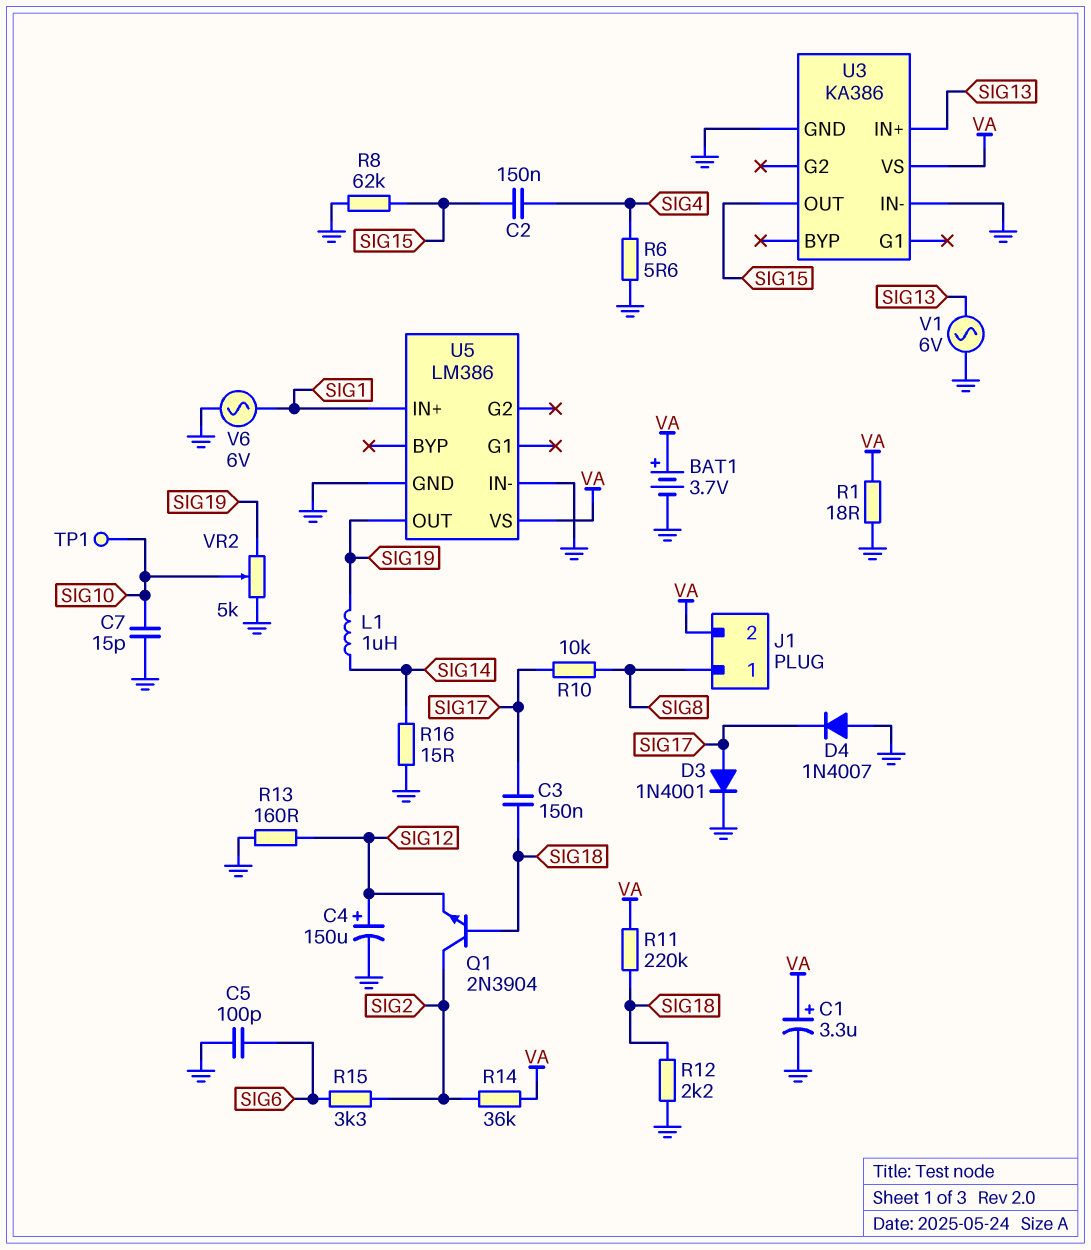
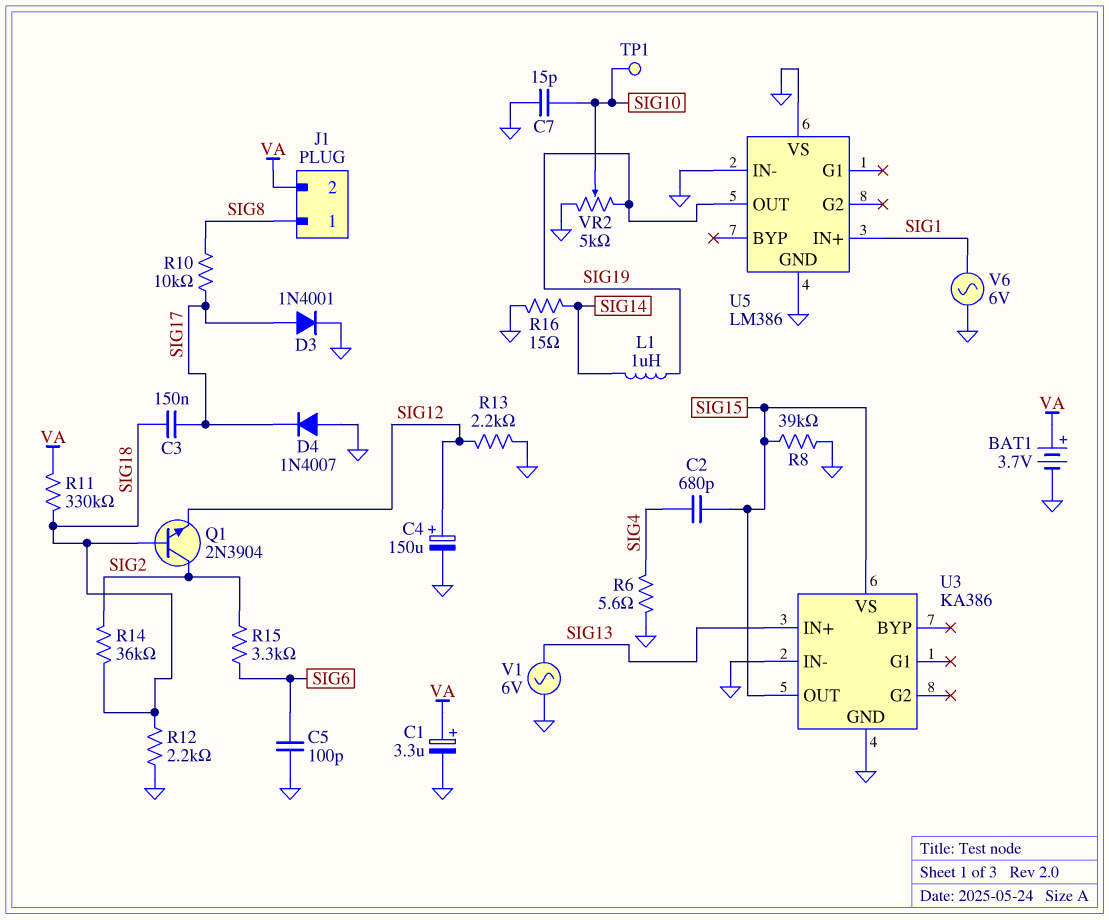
C2: 150nF (SIG4, SIG15) -> 680pF (SIG4, SIG15)
R1: 18 (GND, VA) -> none
R8: 62k (GND, SIG15) -> 39k (GND, SIG15)
R11: 220k (SIG18, VA) -> 330k (SIG18, VA)
R13: 160 (GND, SIG12) -> 2.2k (GND, SIG12)
R14: 36k (SIG2, VA) -> 36k (SIG2, SIG18)
U3 pin VS: VA -> SIG15
U5 pin VS: VA -> GND

